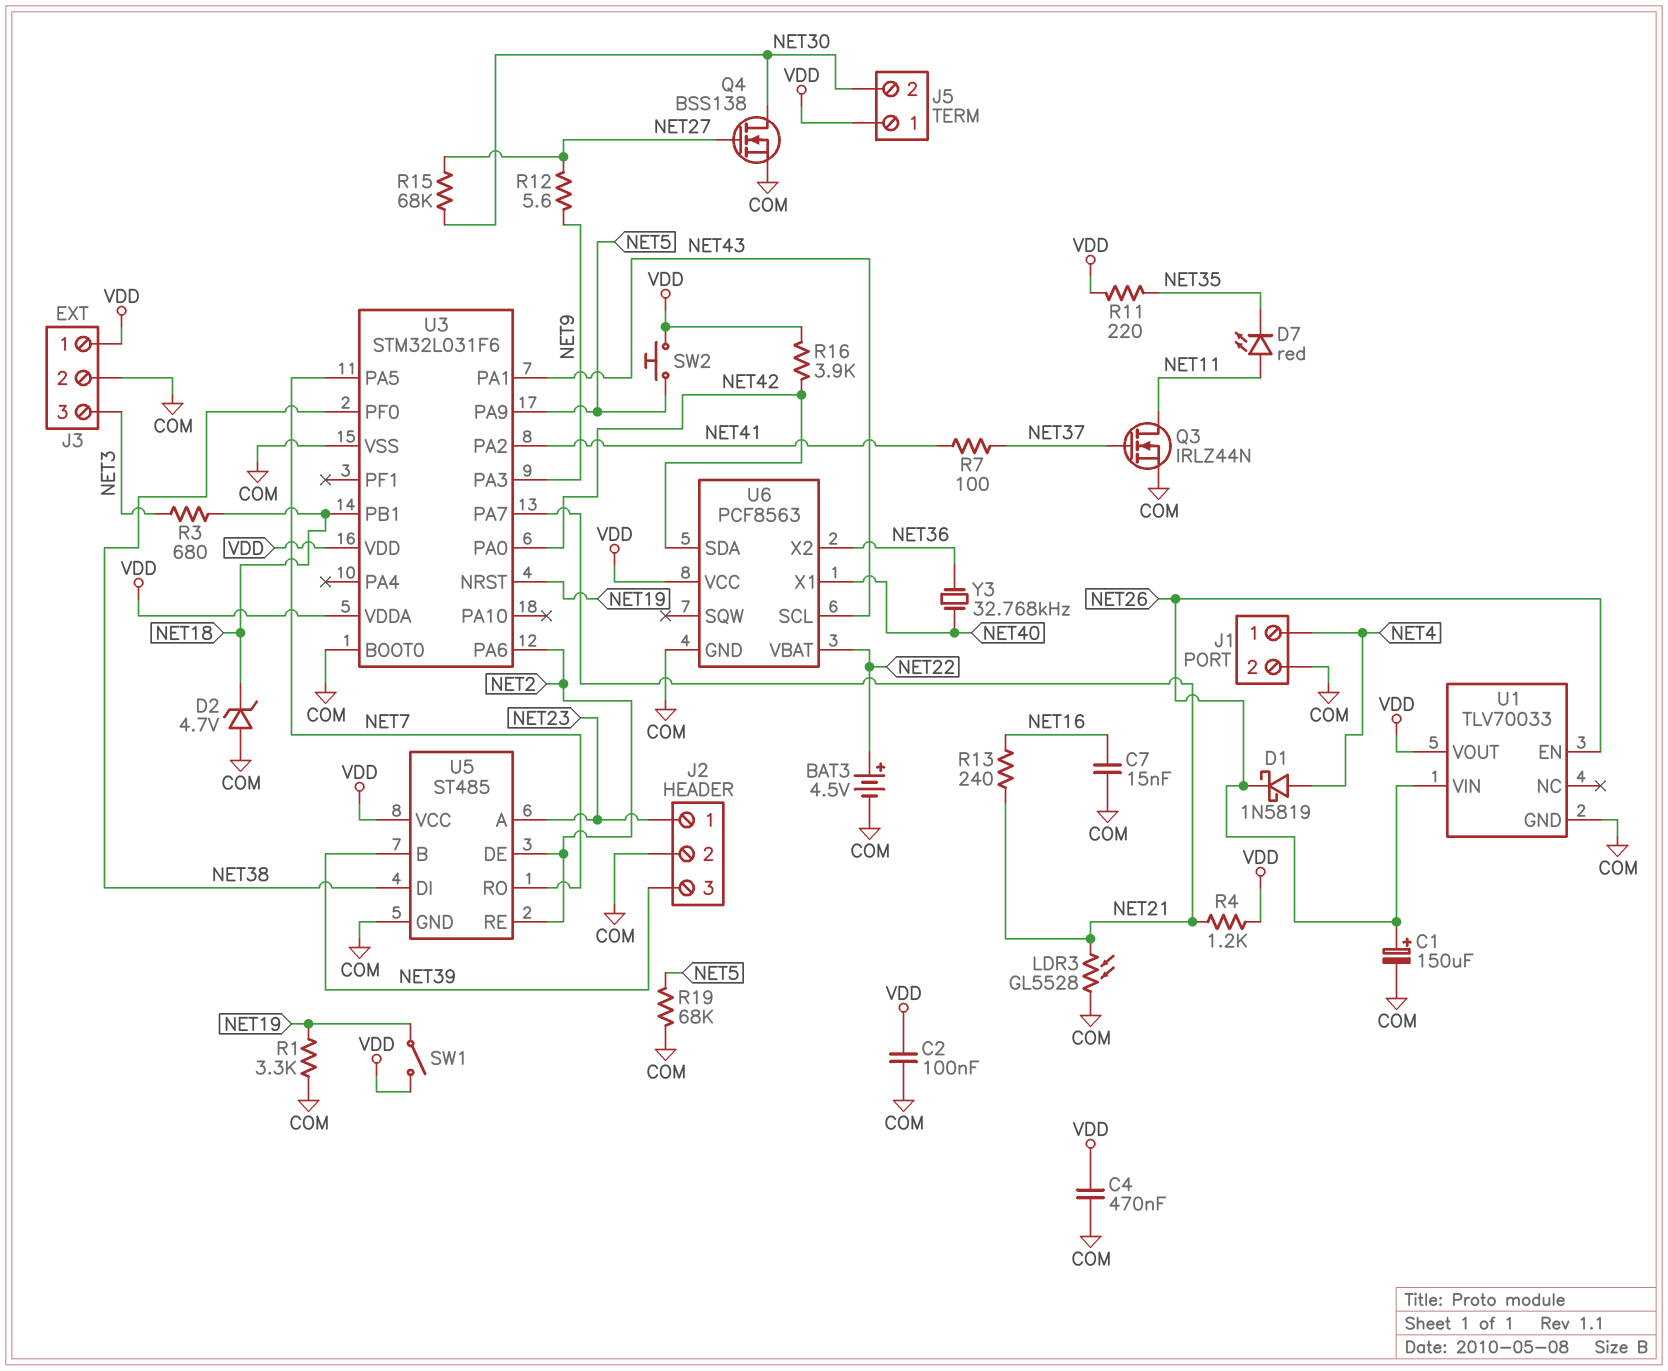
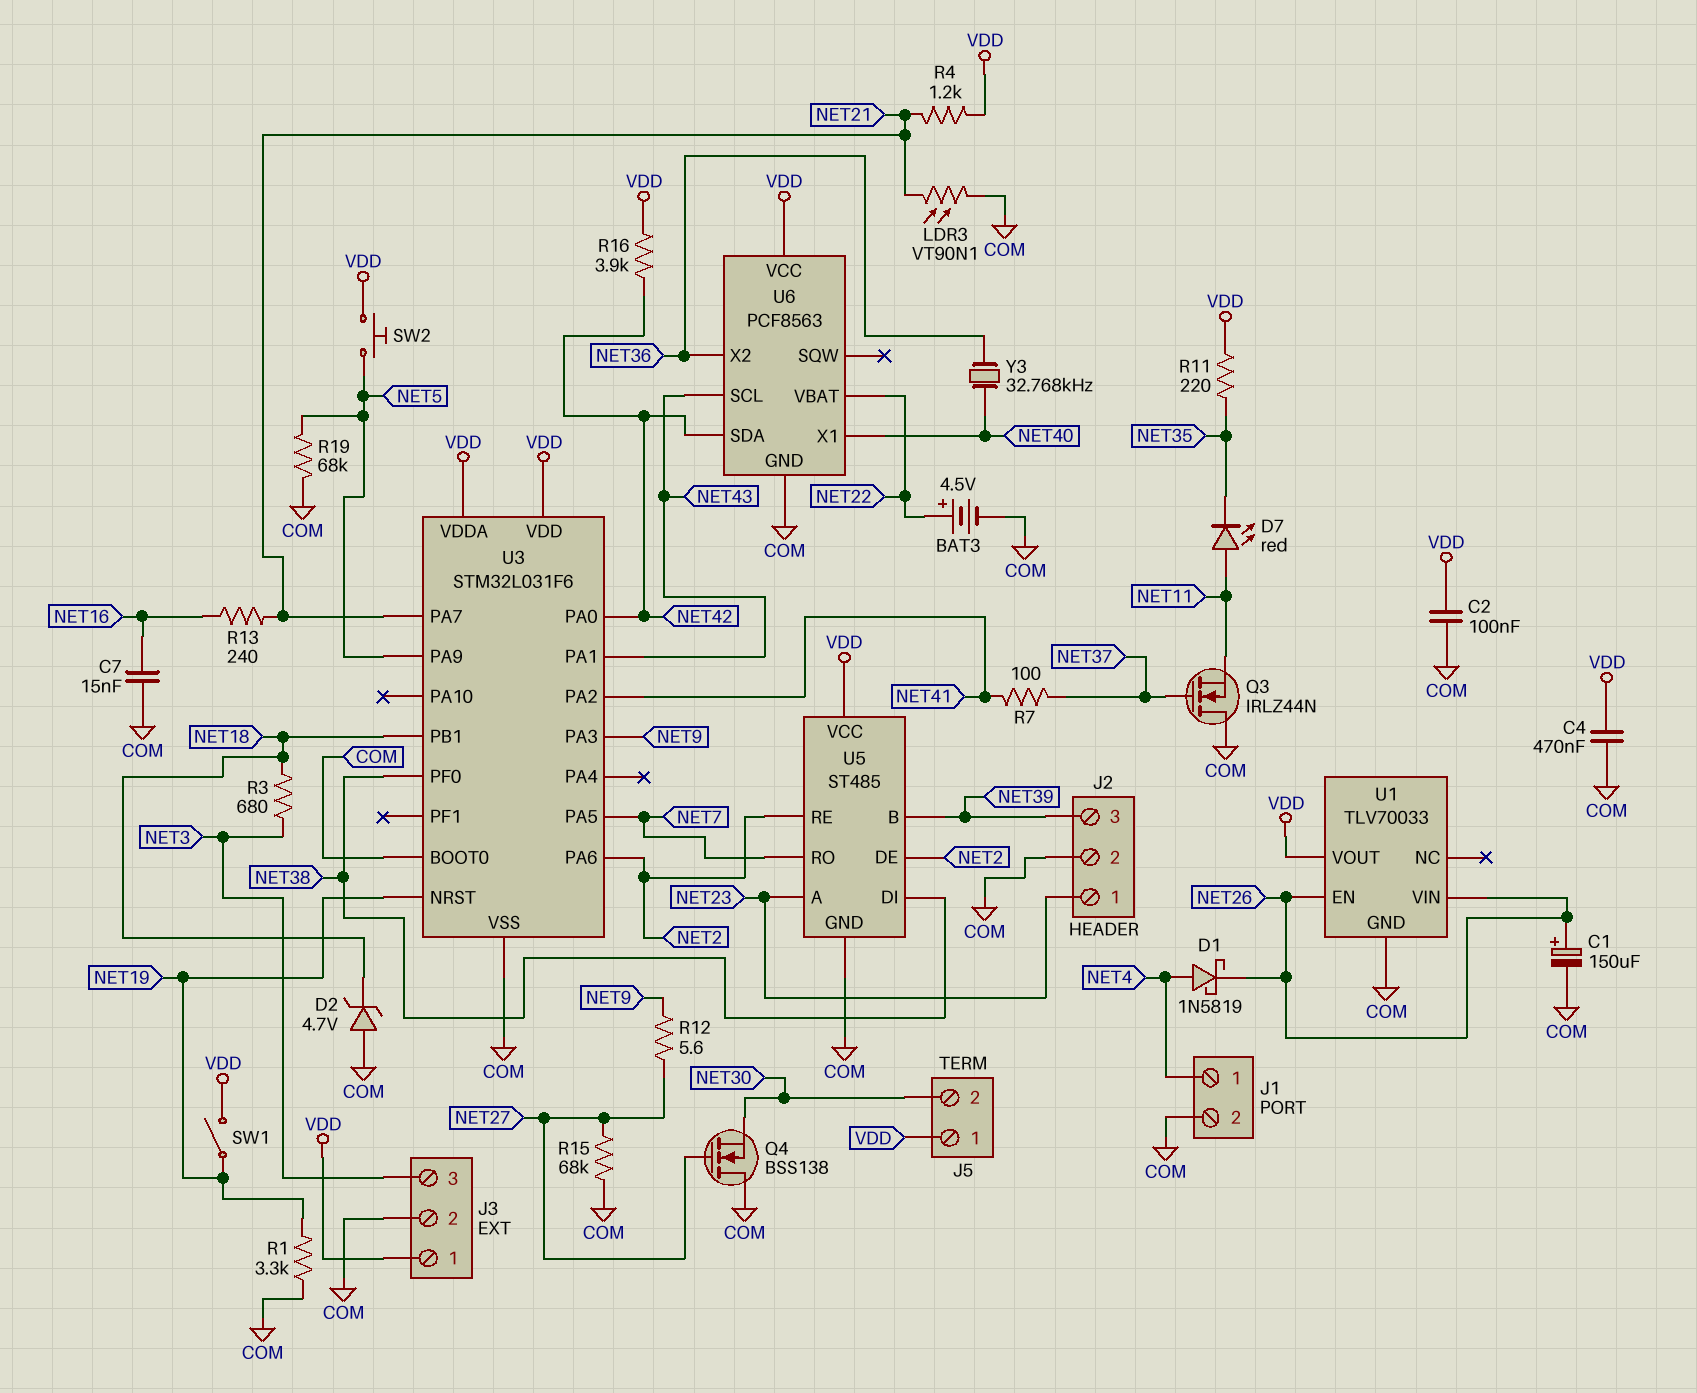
LDR3: GL5528 (COM, NET21) -> VT90N1 (COM, NET21)
Q3: NMOS IRLZ44N (G NET37, D NET11, S COM) -> NMOS IRLZ44N (G NET37, D COM, S NET11)
Q4: NMOS BSS138 (G NET27, D NET30, S COM) -> NMOS BSS138 (G NET27, D COM, S NET30)
R15: 68k (NET27, NET30) -> 68k (COM, NET27)

